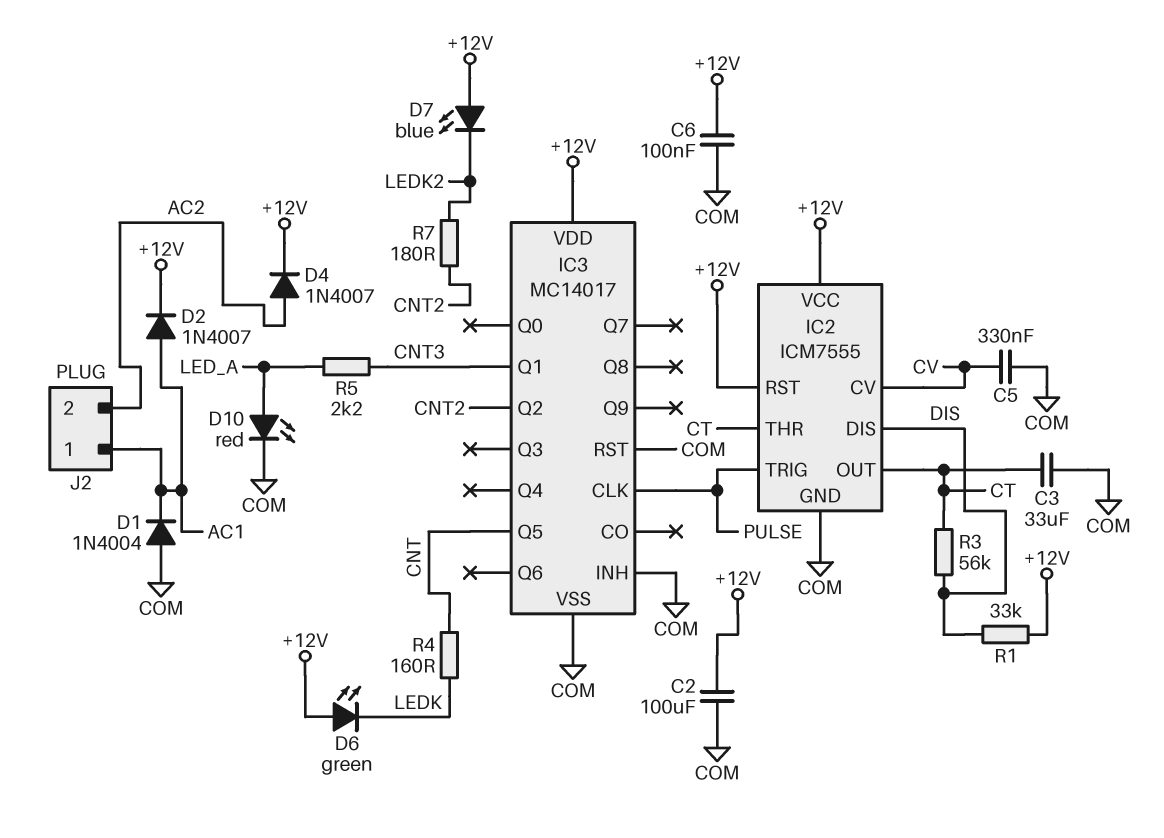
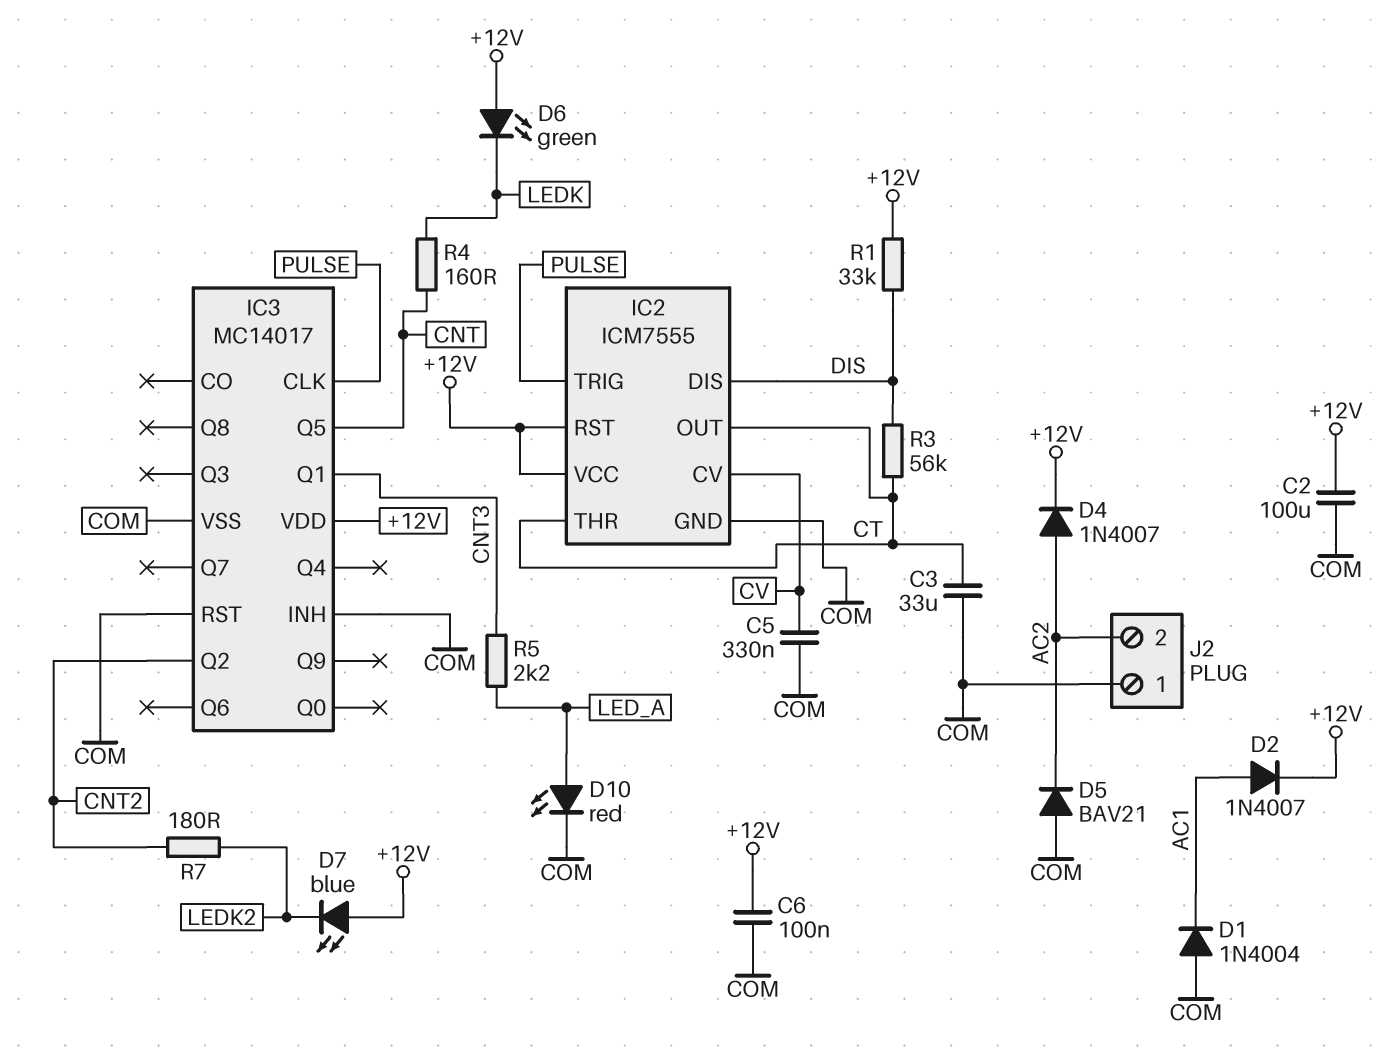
D5: none -> diode BAV21 (A COM, K AC2)
J2 pin 1: AC1 -> COM

